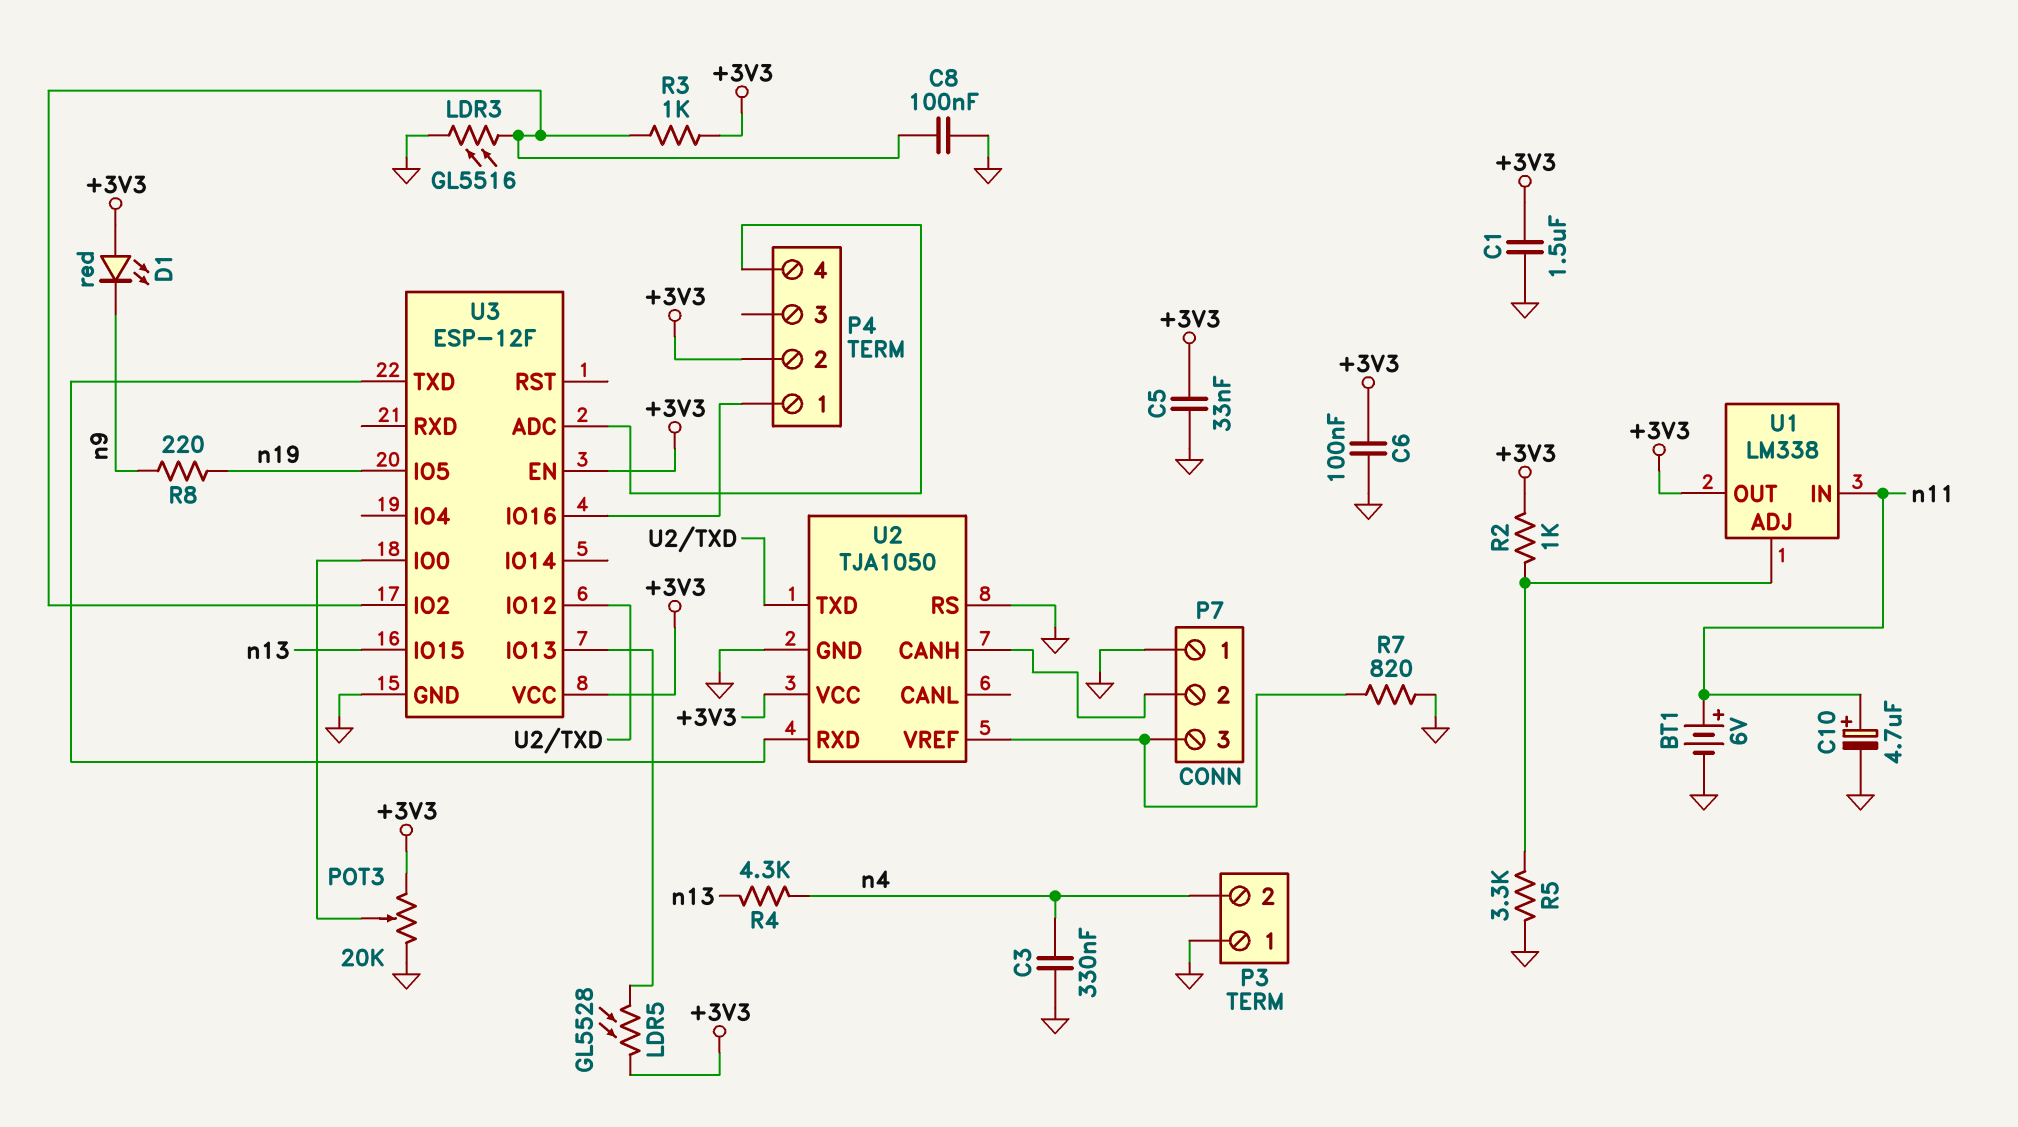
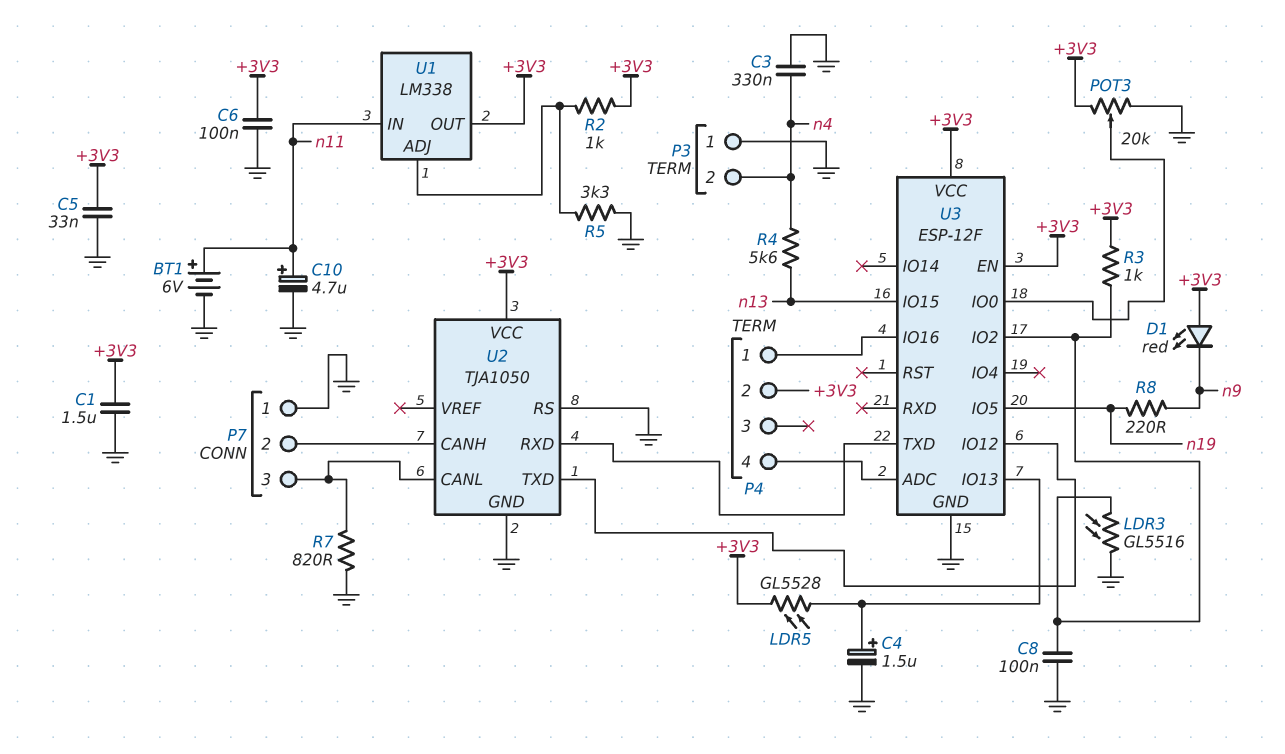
C4: none -> 1.5uF (plus U3/IO13, minus GND)
R4: 4.3k (n4, n13) -> 5.6k (n4, n13)
U2 pin CANL: none -> P7/3
U2 pin VREF: P7/3 -> none

